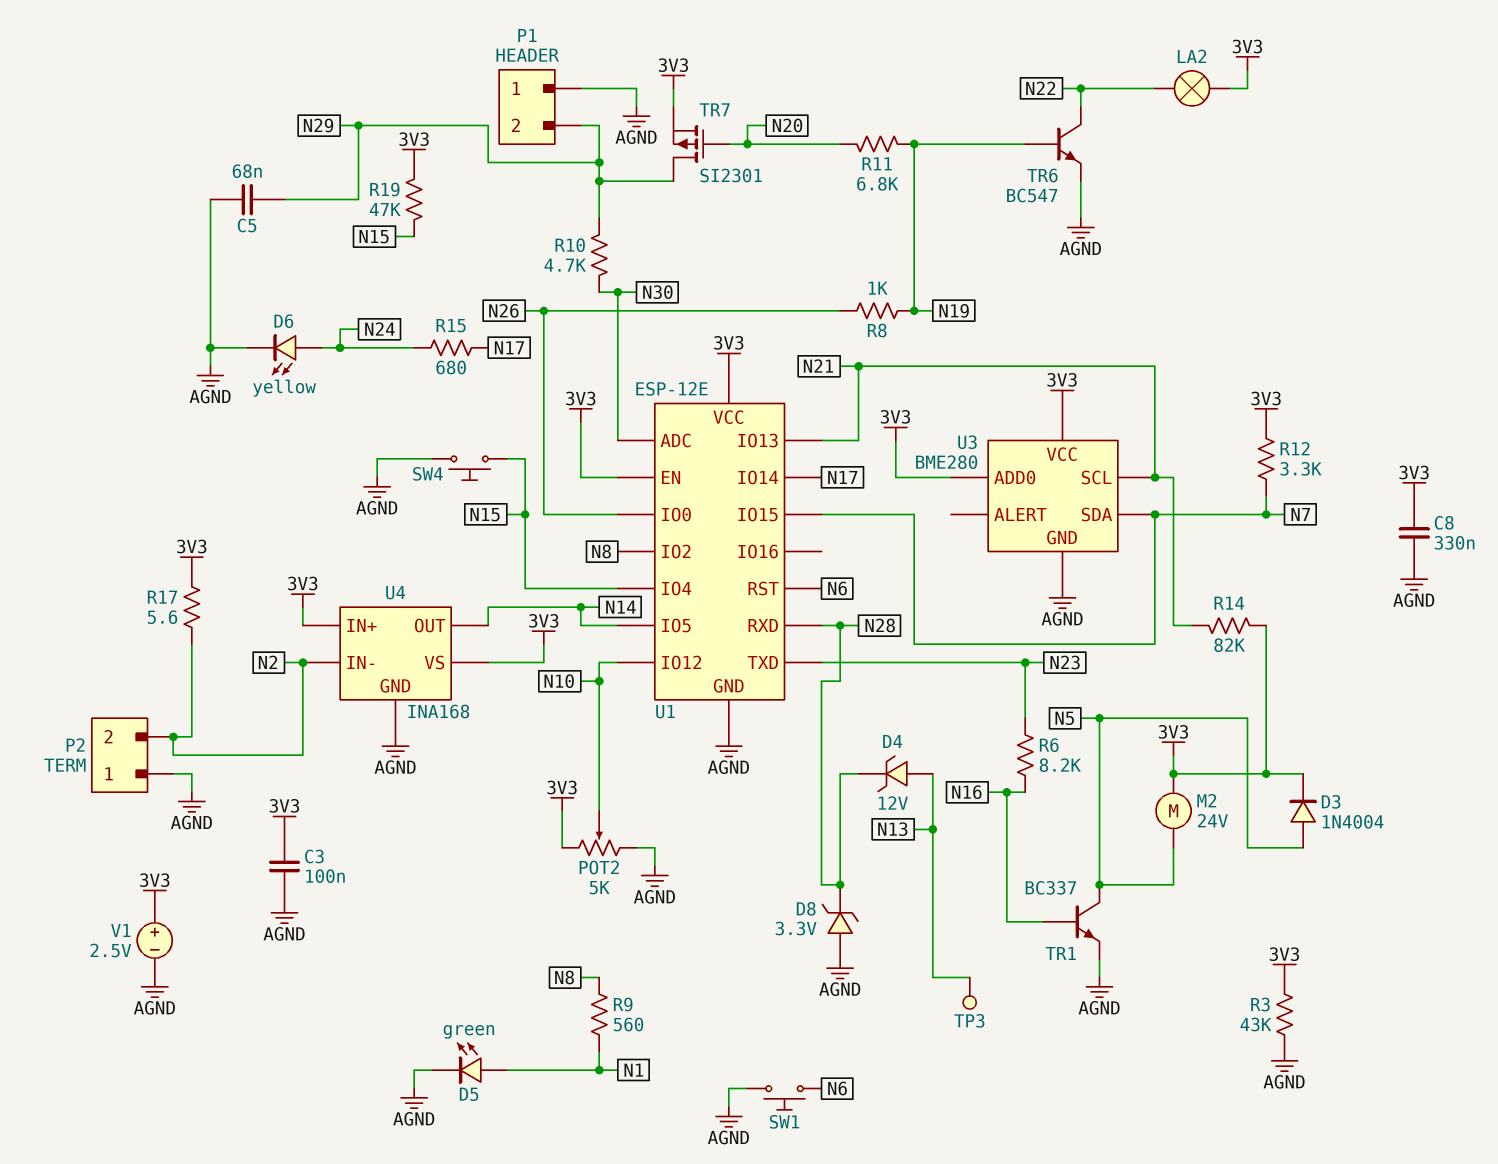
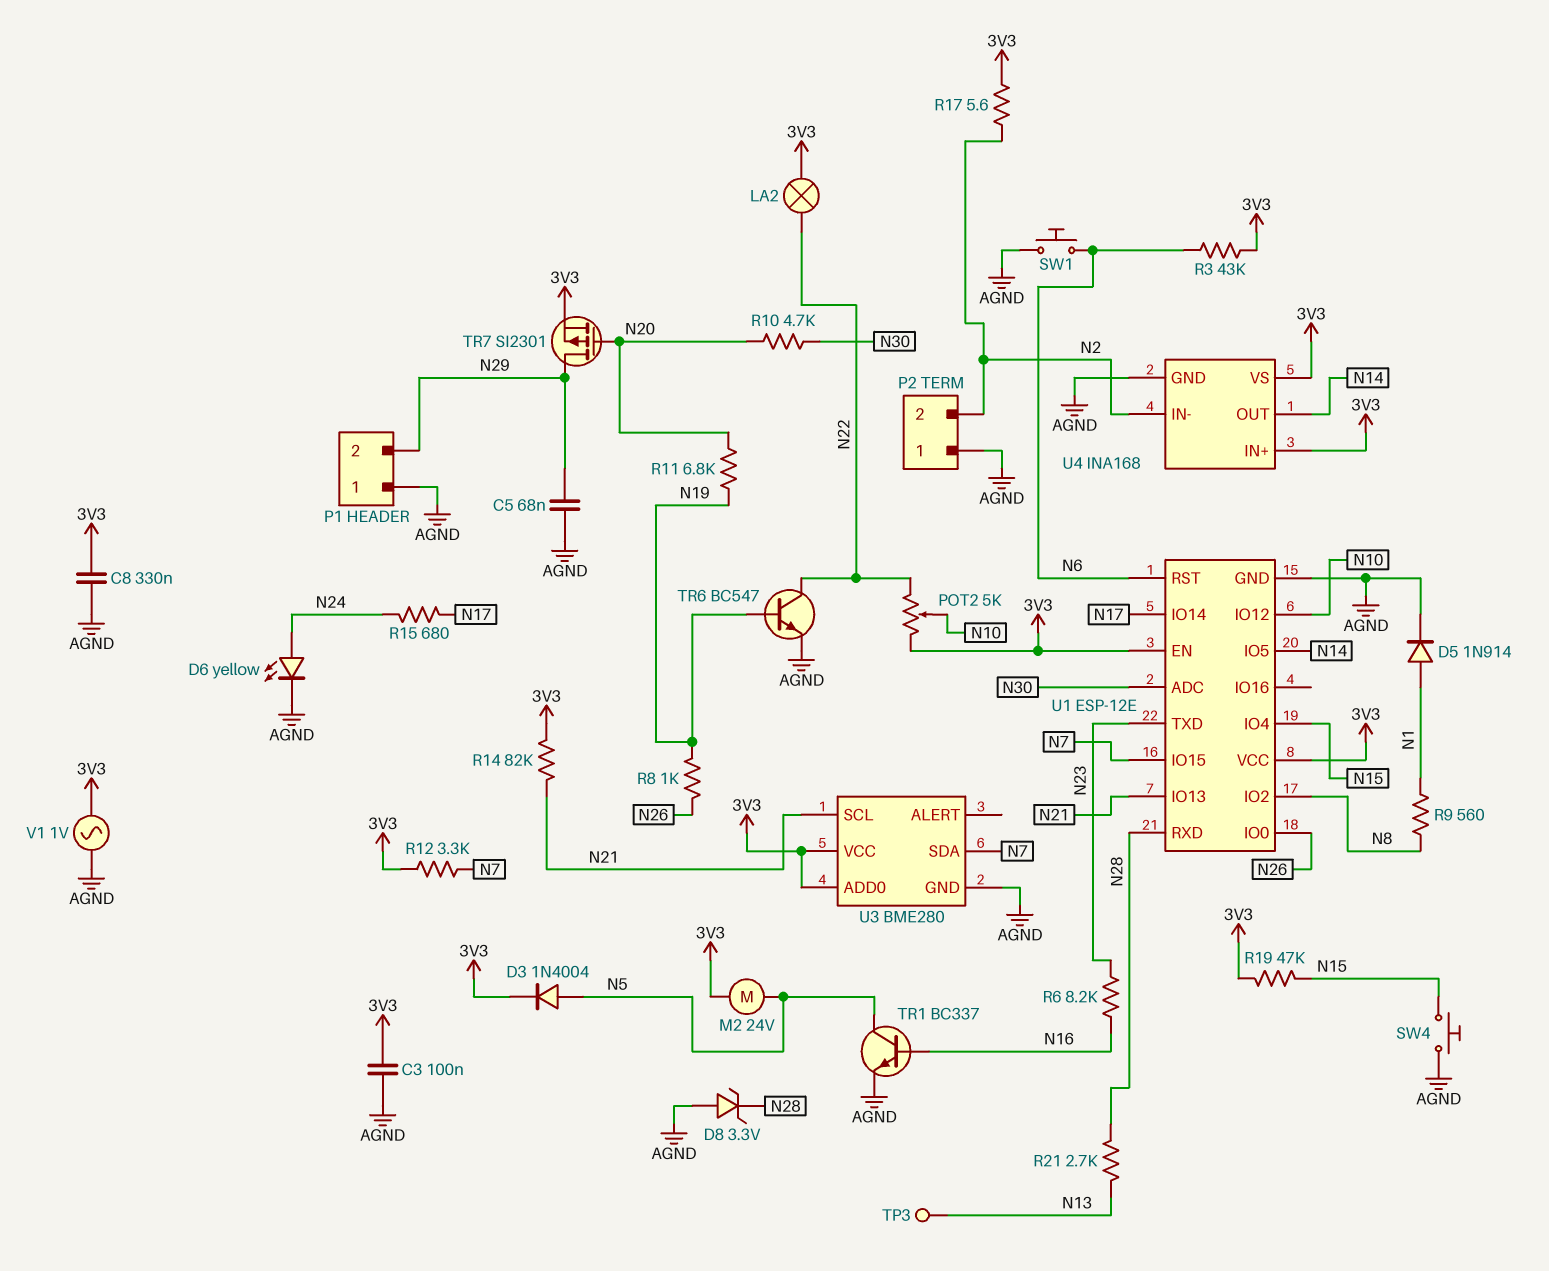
D4: zener 12V (A N13, K N28) -> none
D5: LED green (A N1, K AGND) -> diode 1N914 (A N1, K AGND)
POT2: 5k (3V3, AGND, wiper N10) -> 5k (3V3, N22, wiper N10)
R3: 43k (3V3, AGND) -> 43k (3V3, N6)
R10: 4.7k (N29, N30) -> 4.7k (N20, N30)
R21: none -> 2.7k (N13, N28)
V1: 2.5V (plus 3V3, minus AGND) -> AC 1V (3V3, AGND)

